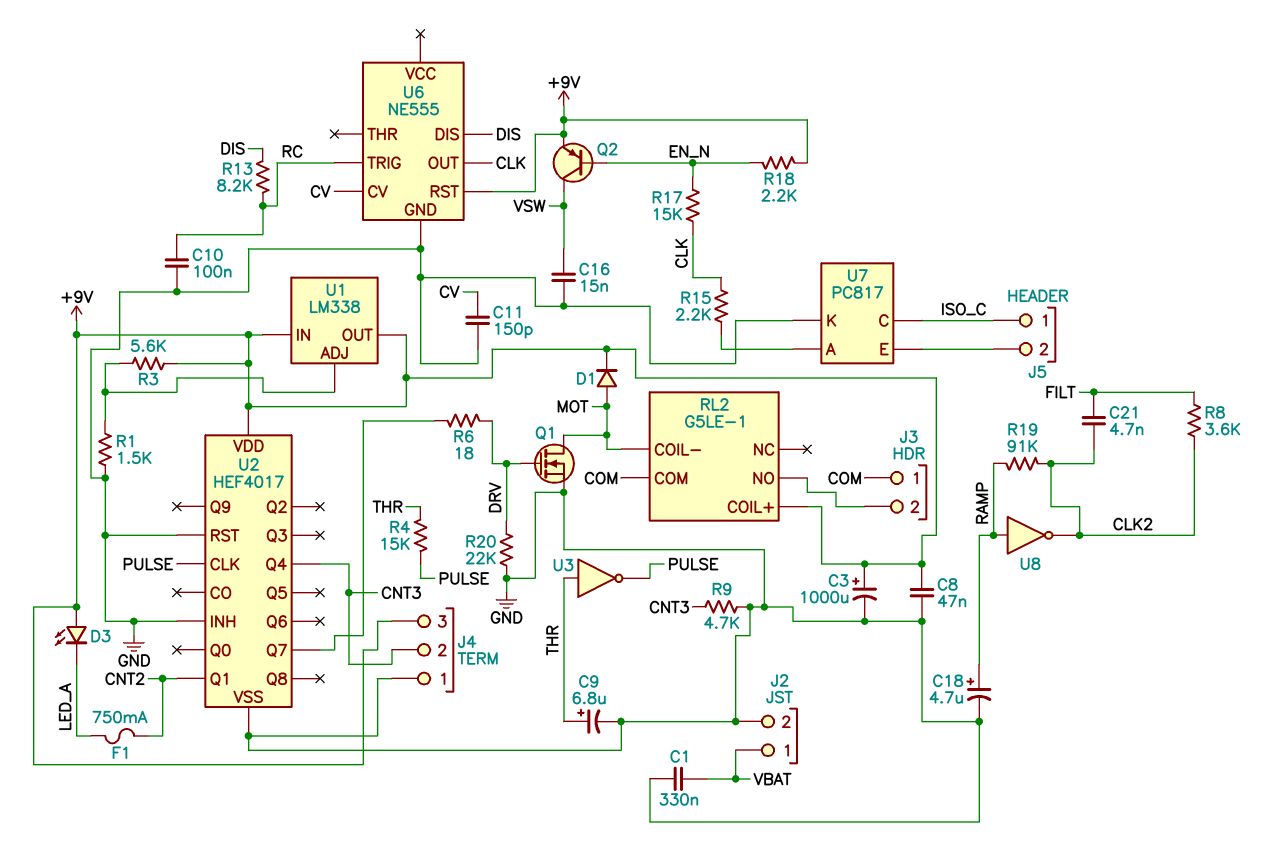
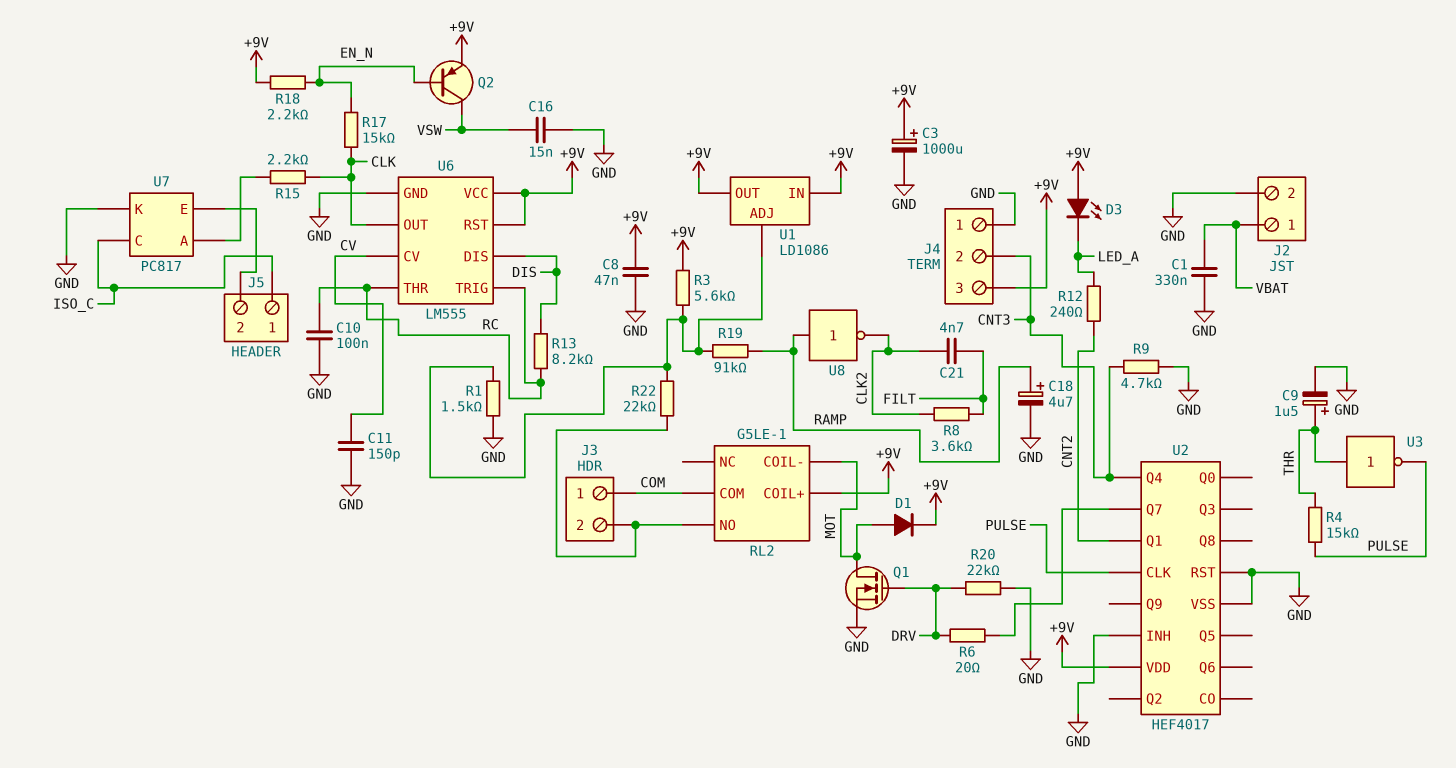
C9: 6.8uF (plus THR, minus GND) -> 1.5uF (plus THR, minus GND)
F1: 750mA (CNT2, LED_A) -> none
R6: 18 (DRV, U2/Q7) -> 20 (DRV, U2/Q7)
R12: none -> 240 (CNT2, LED_A)
R19: 91k (CLK2, RAMP) -> 91k (RAMP, U1/ADJ)
R22: none -> 22k (J3/2, U1/ADJ)
U1: LM338 -> LD1086
U6: NE555 -> LM555
U6 pin THR: none -> RC
U6 pin VCC: none -> +9V

